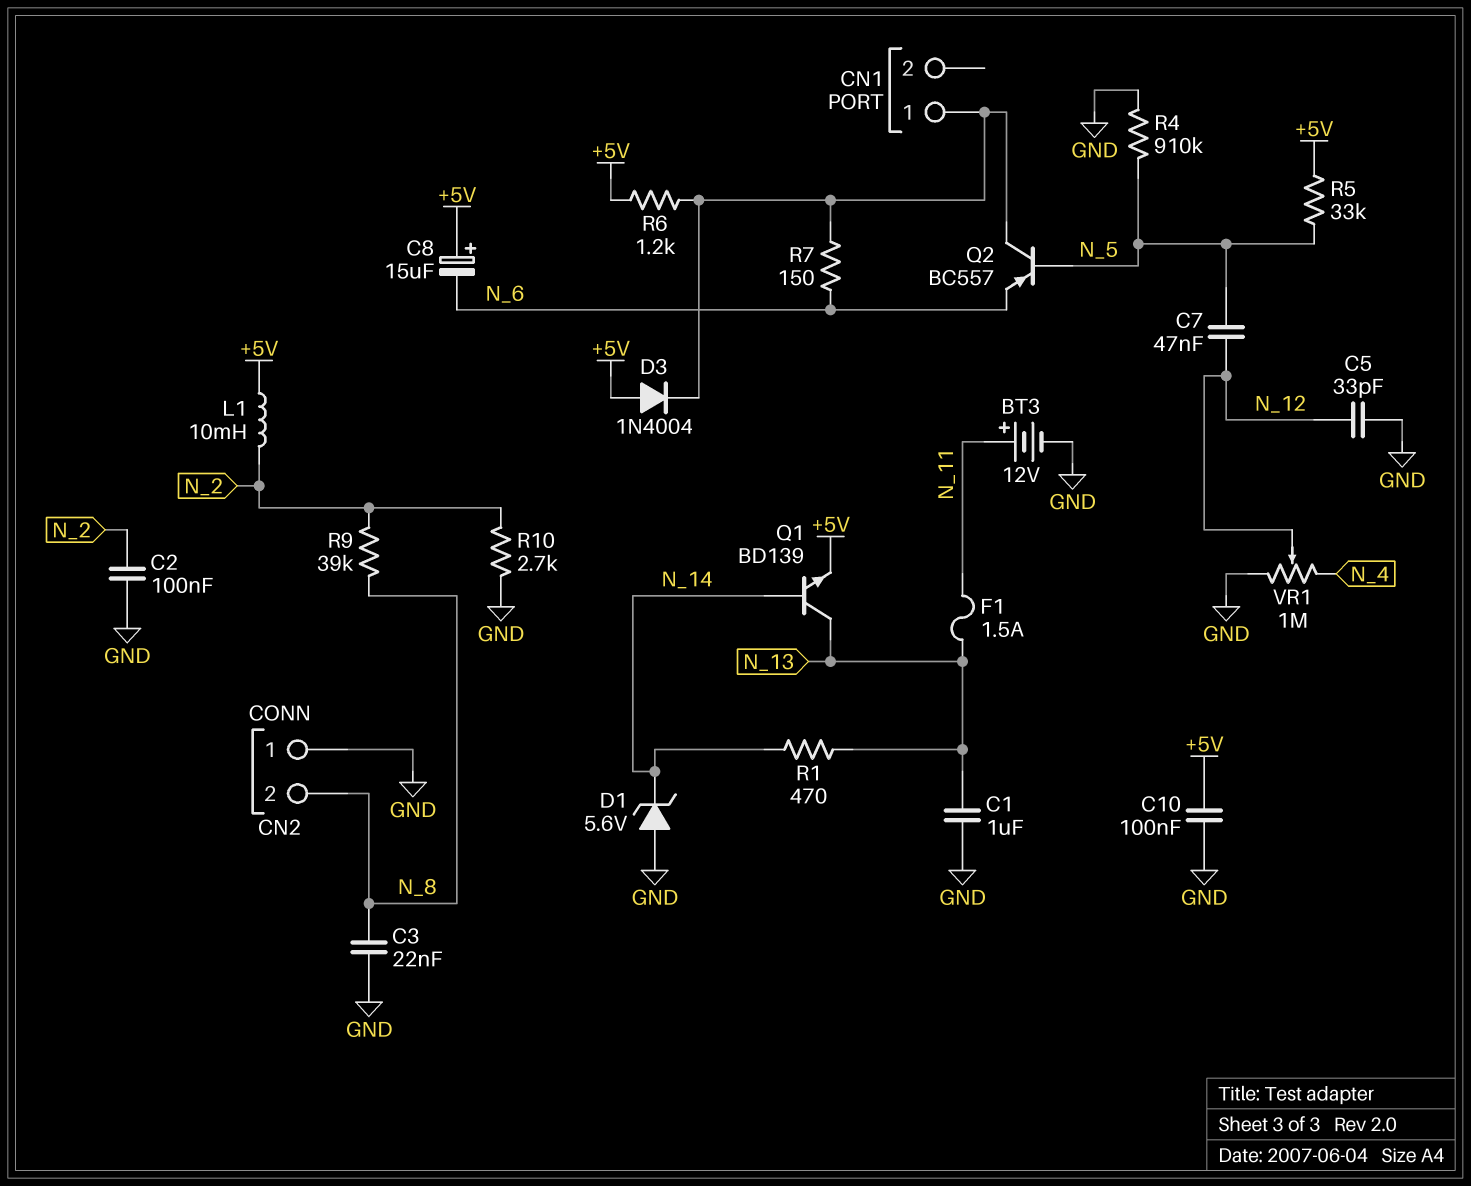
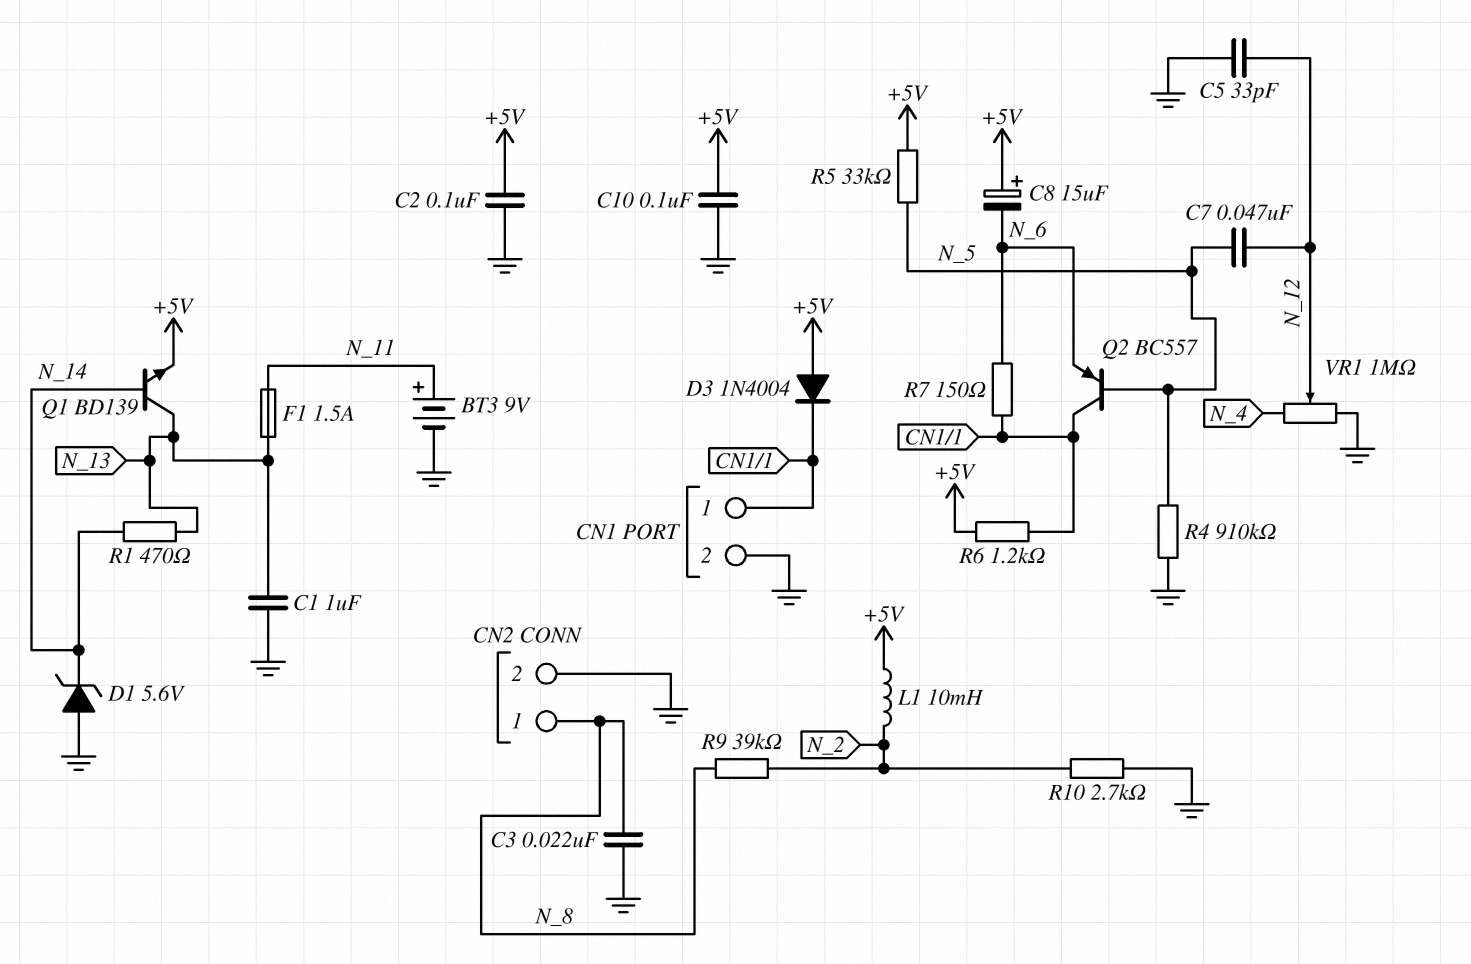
BT3: 12V (plus N_11, minus GND) -> 9V (plus N_11, minus GND)
C2: 100nF (GND, N_2) -> 100nF (+5V, GND)
CN1 pin 2: none -> GND
CN2 pin 1: GND -> N_8
CN2 pin 2: N_8 -> GND

